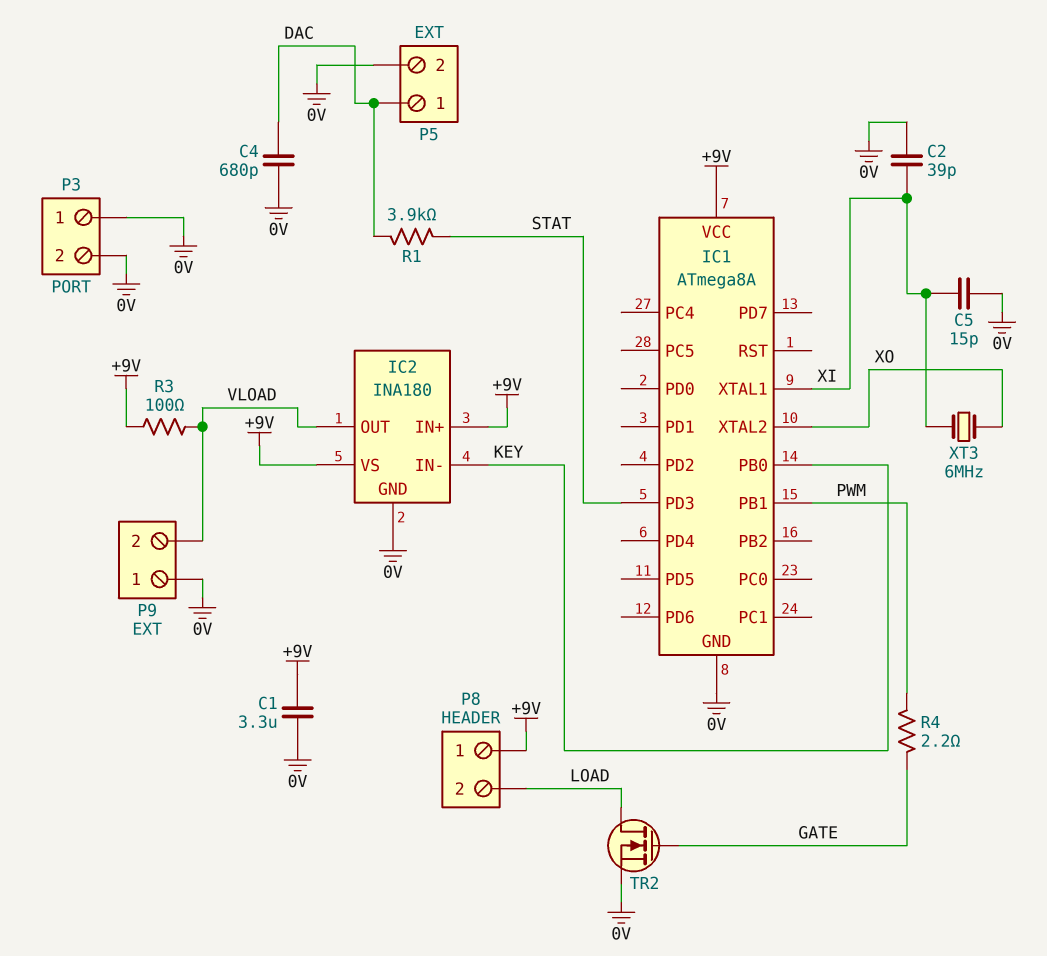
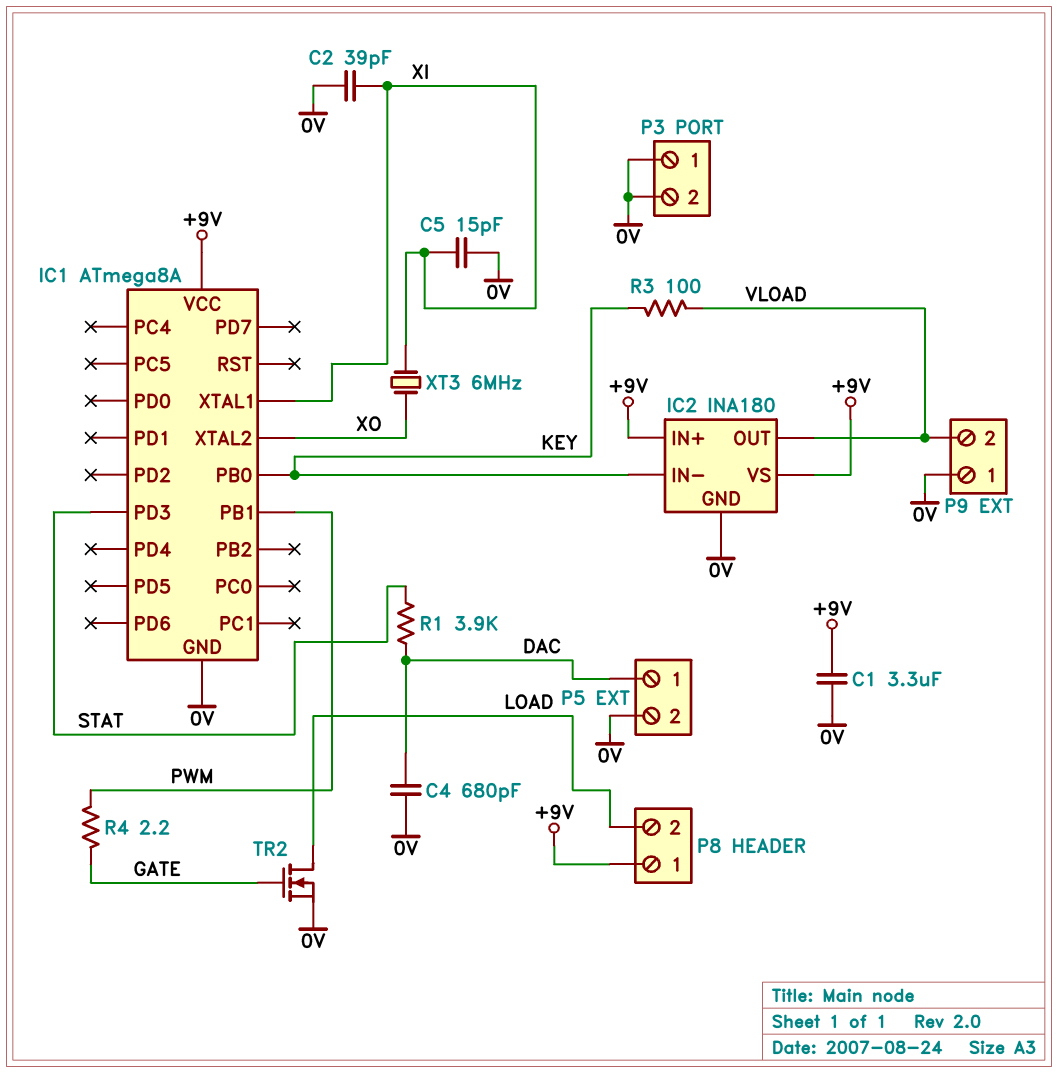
R3: 100 (+9V, VLOAD) -> 100 (KEY, VLOAD)

